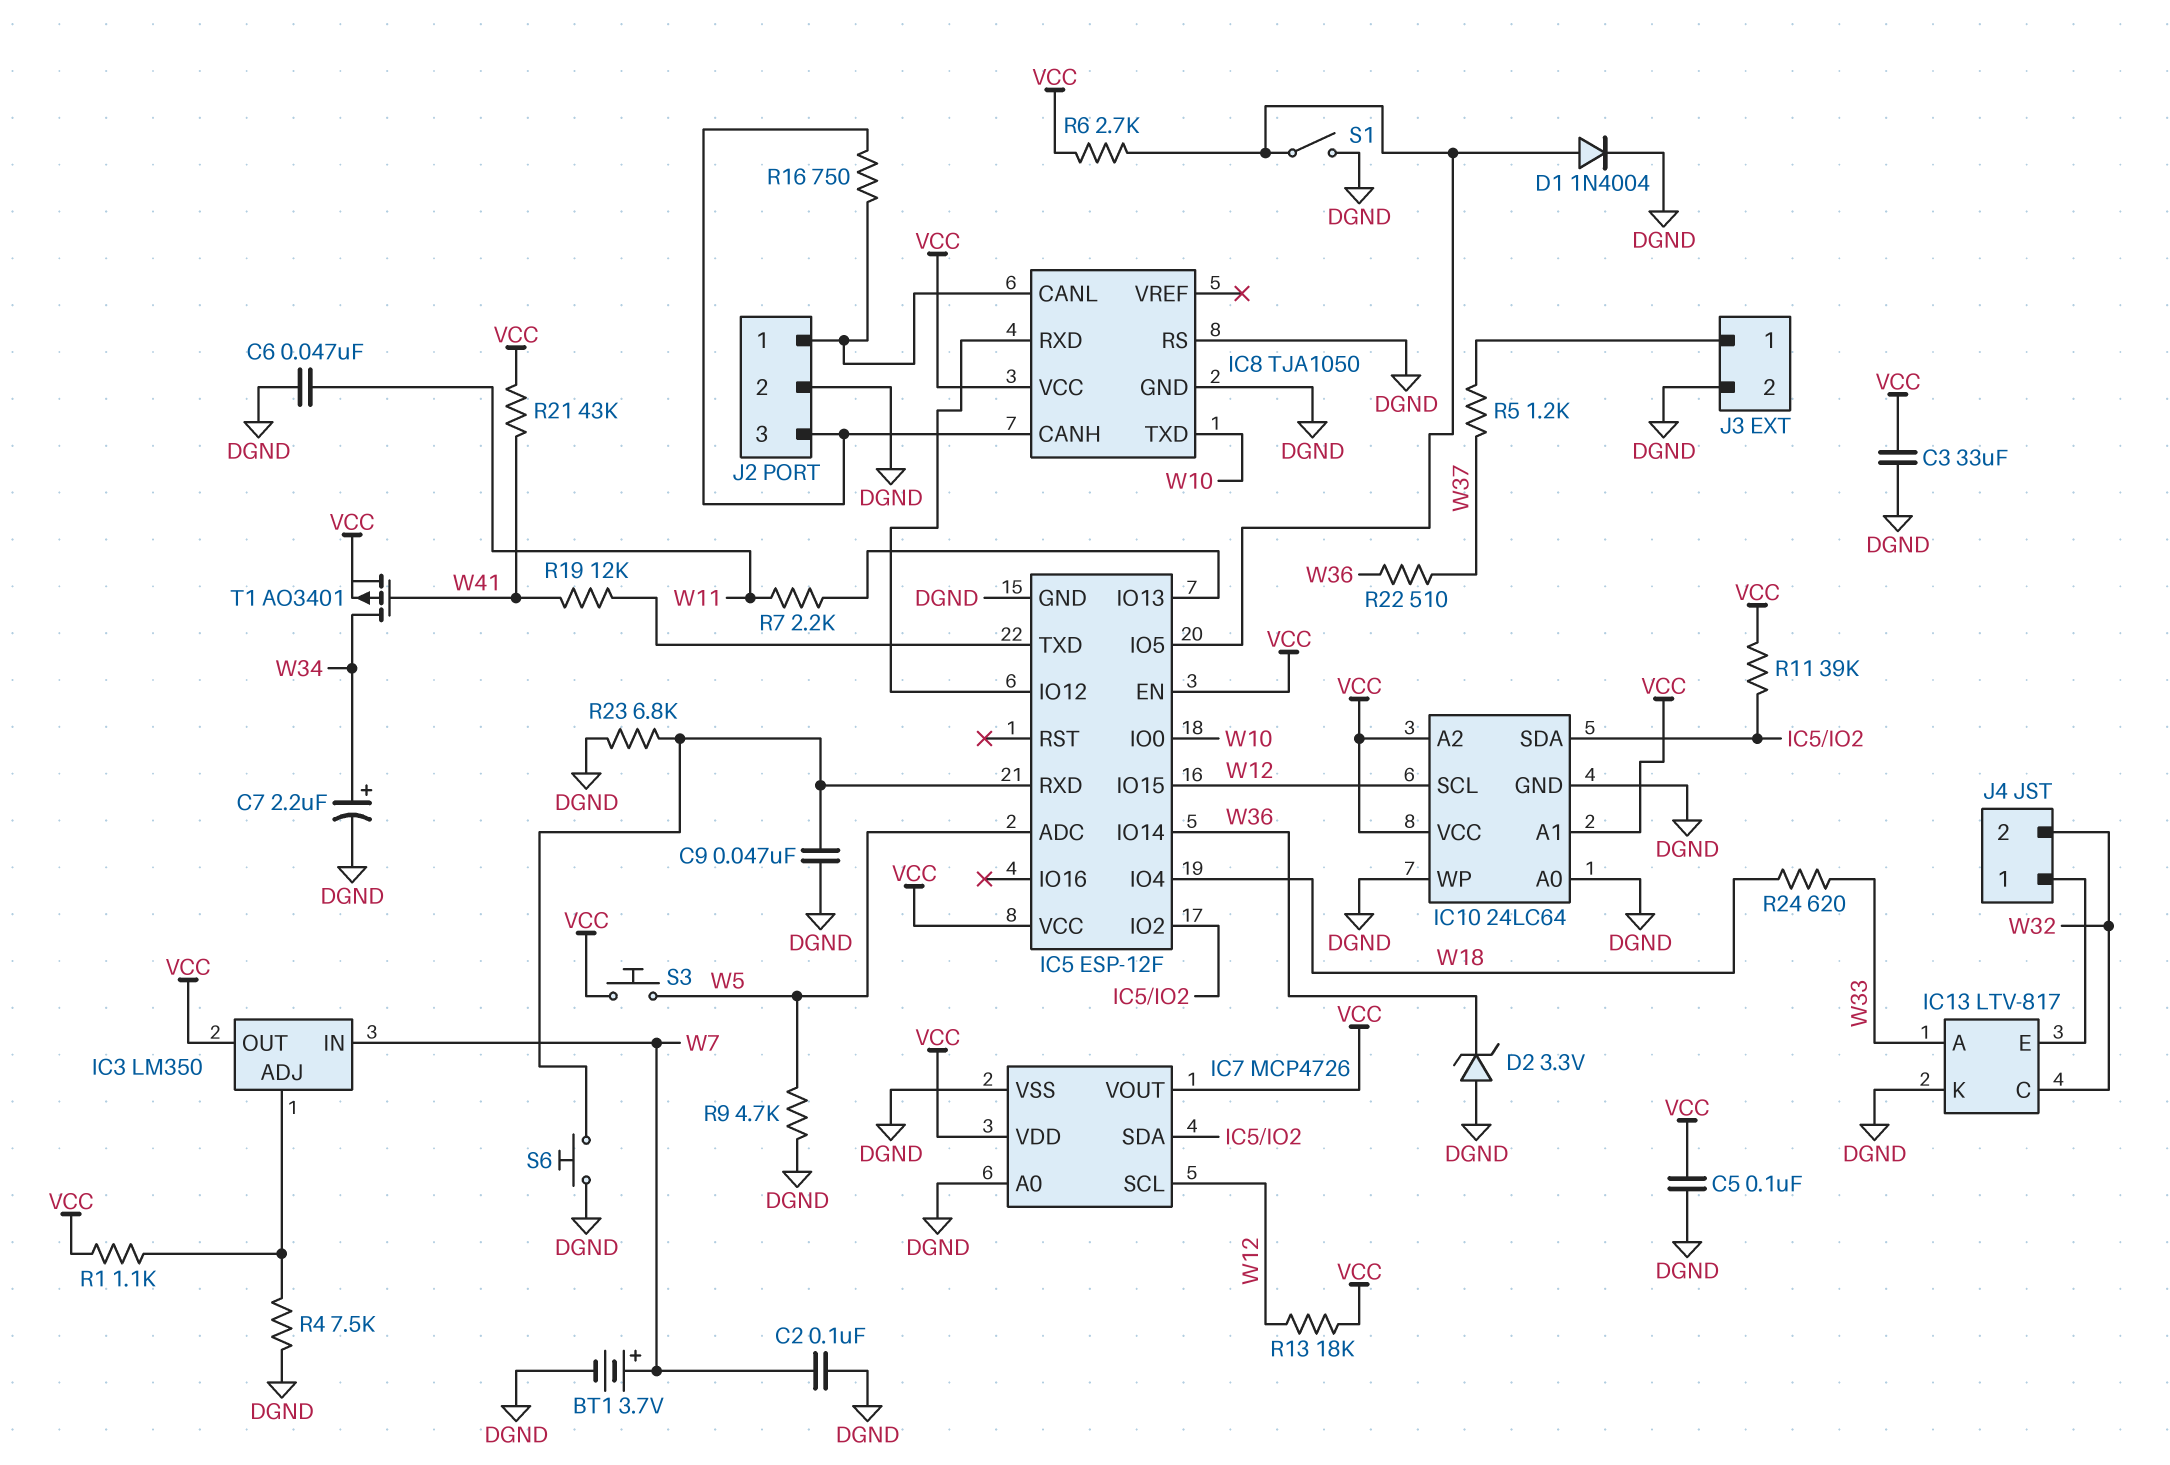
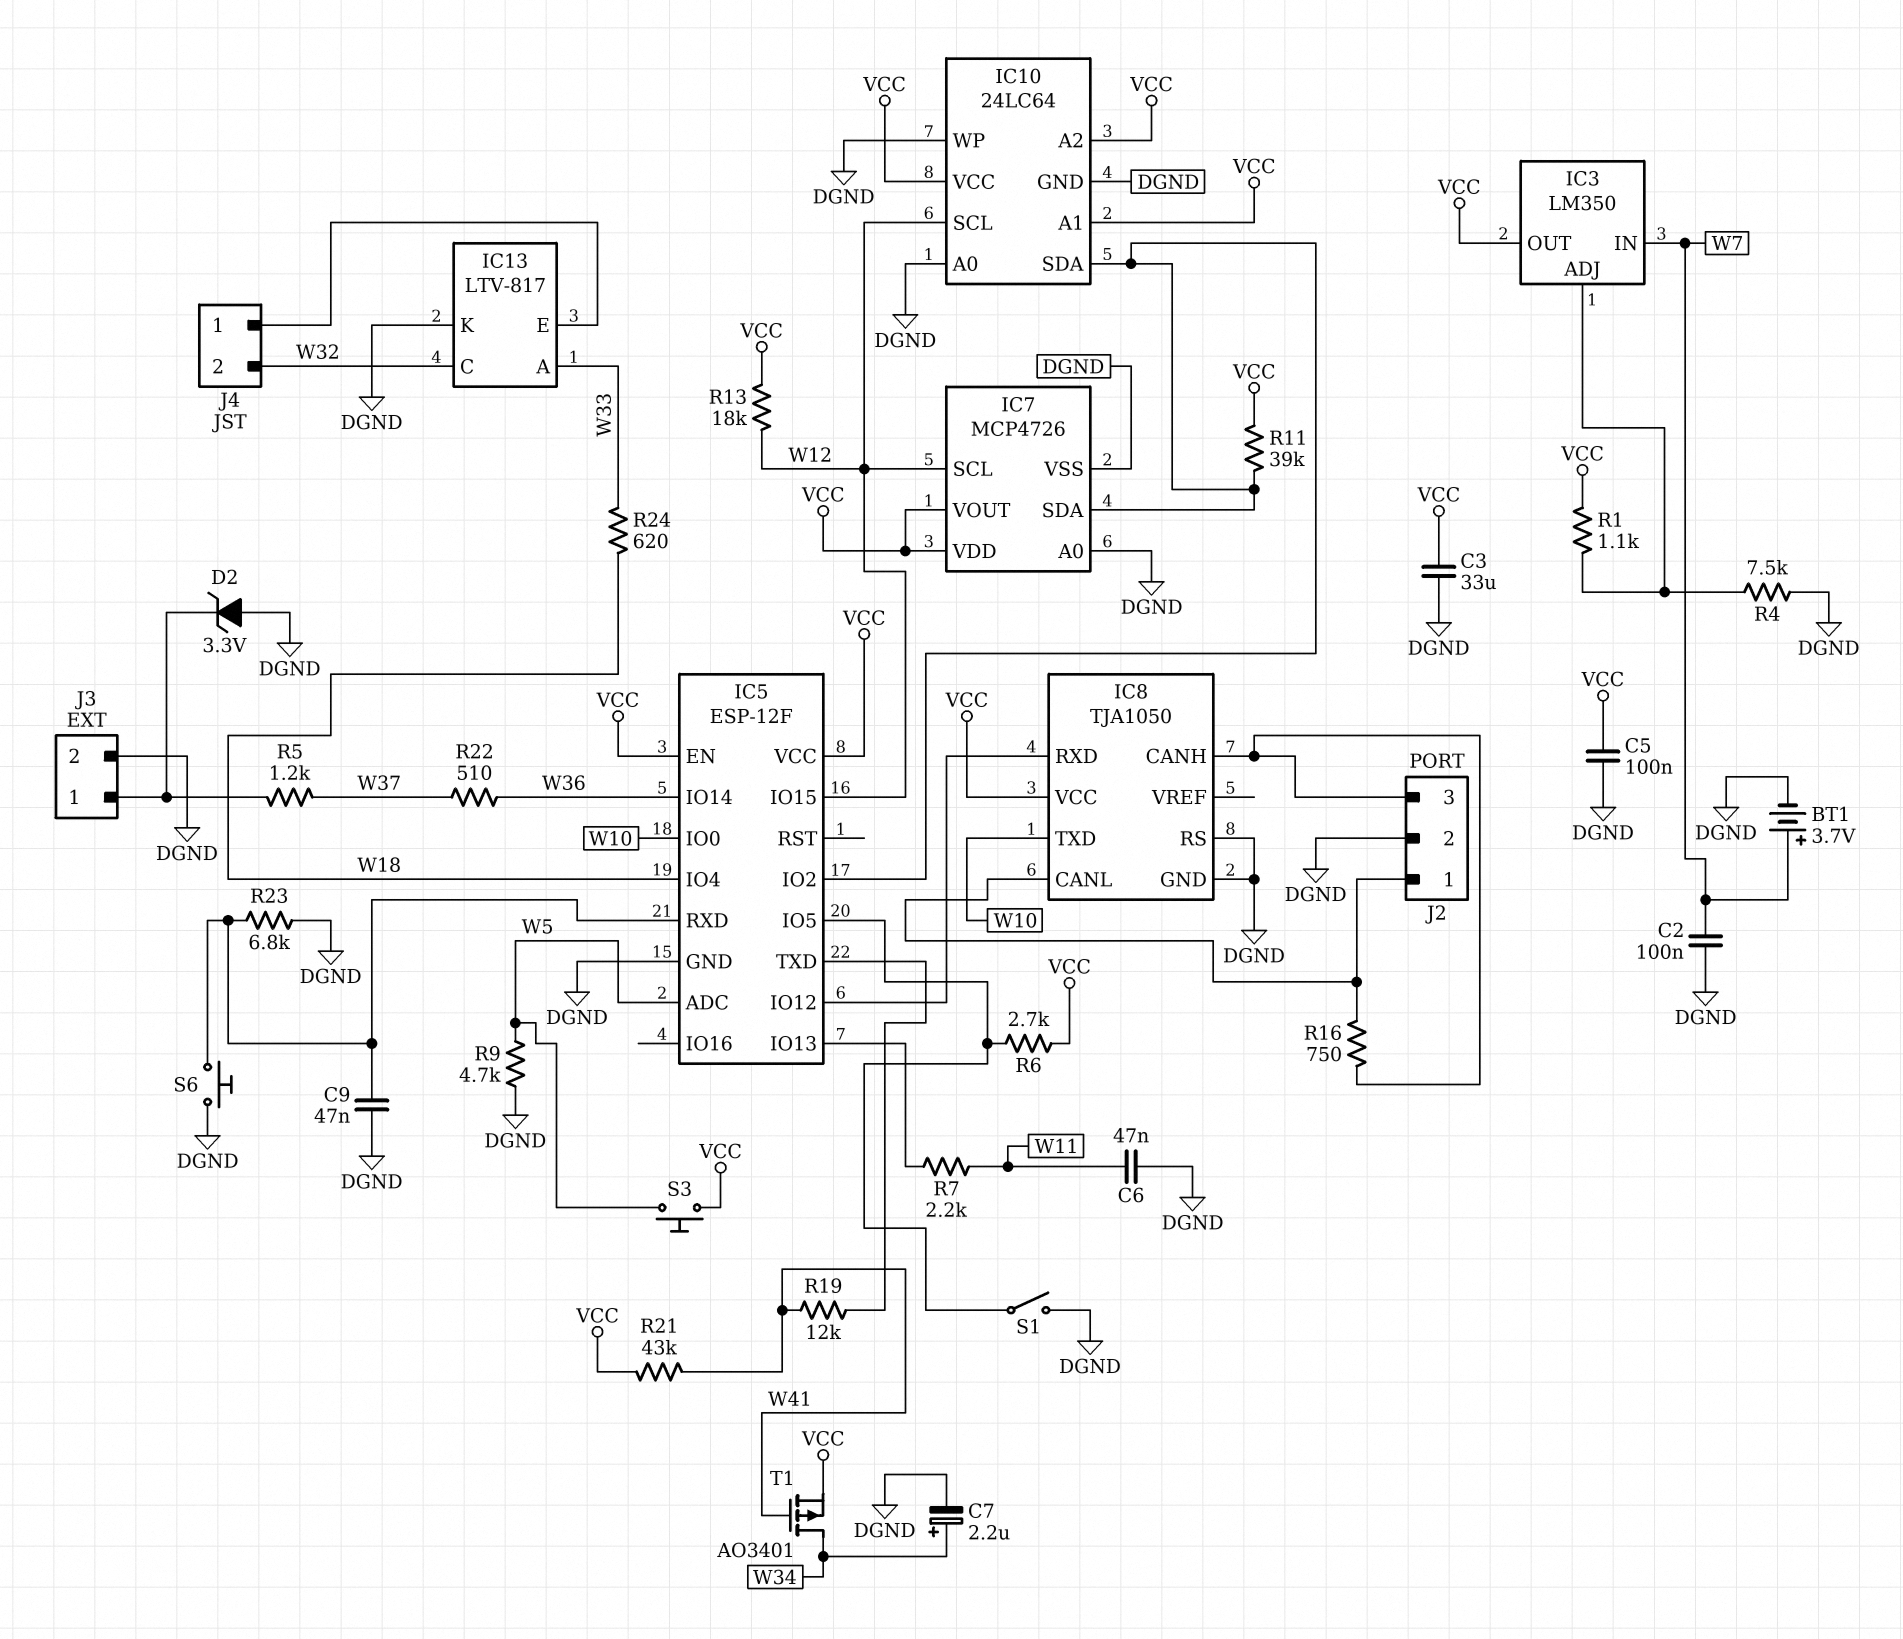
D1: diode 1N4004 (A IC5/IO5, K DGND) -> none
D2: zener 3.3V (A DGND, K W36) -> zener 3.3V (A DGND, K J3/1)

